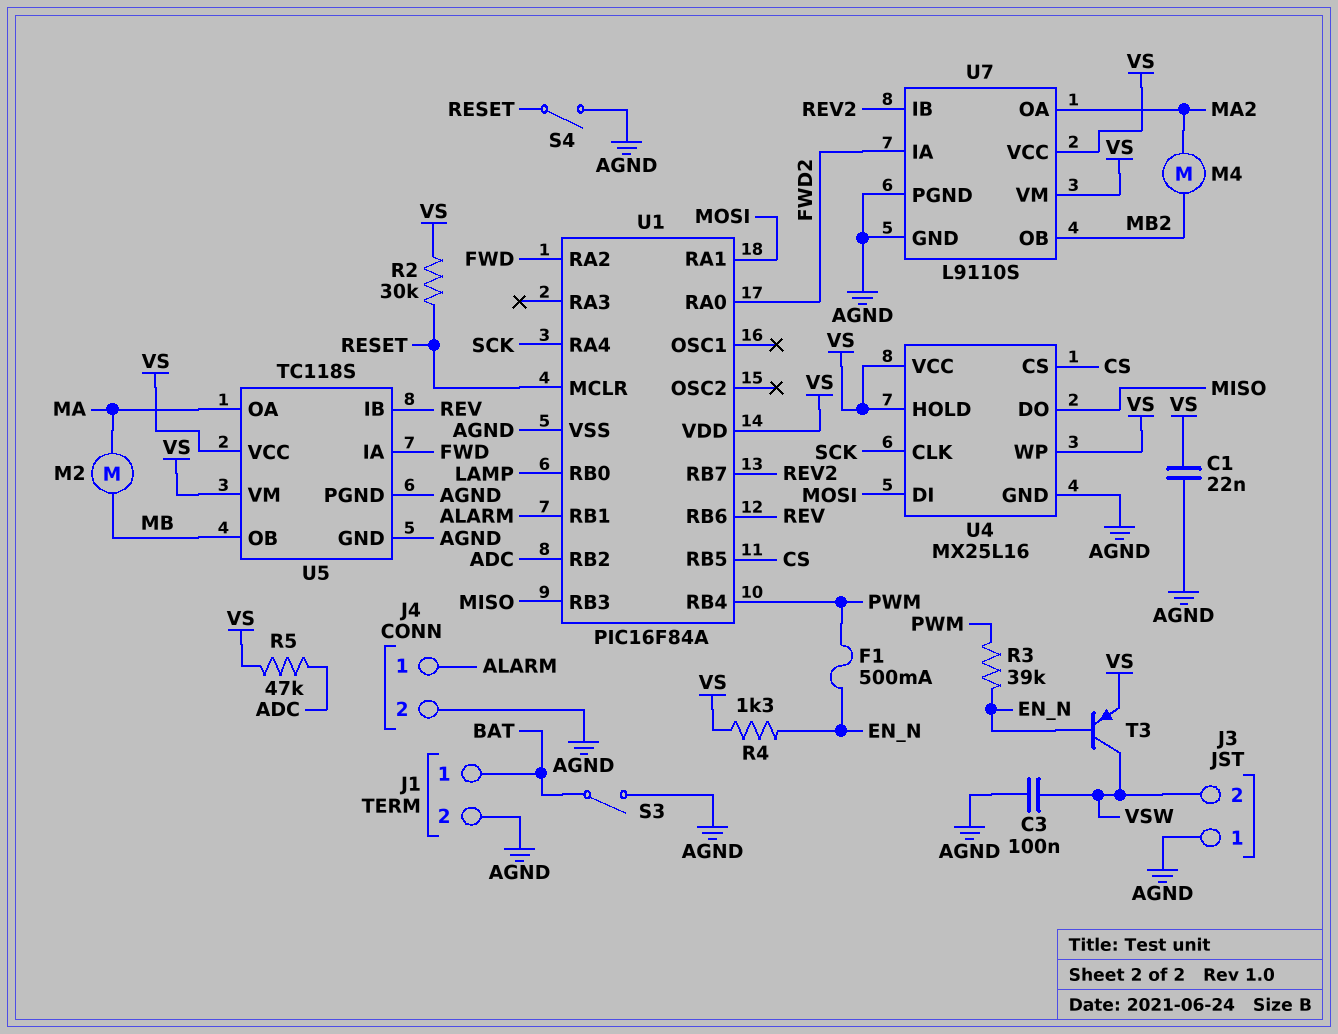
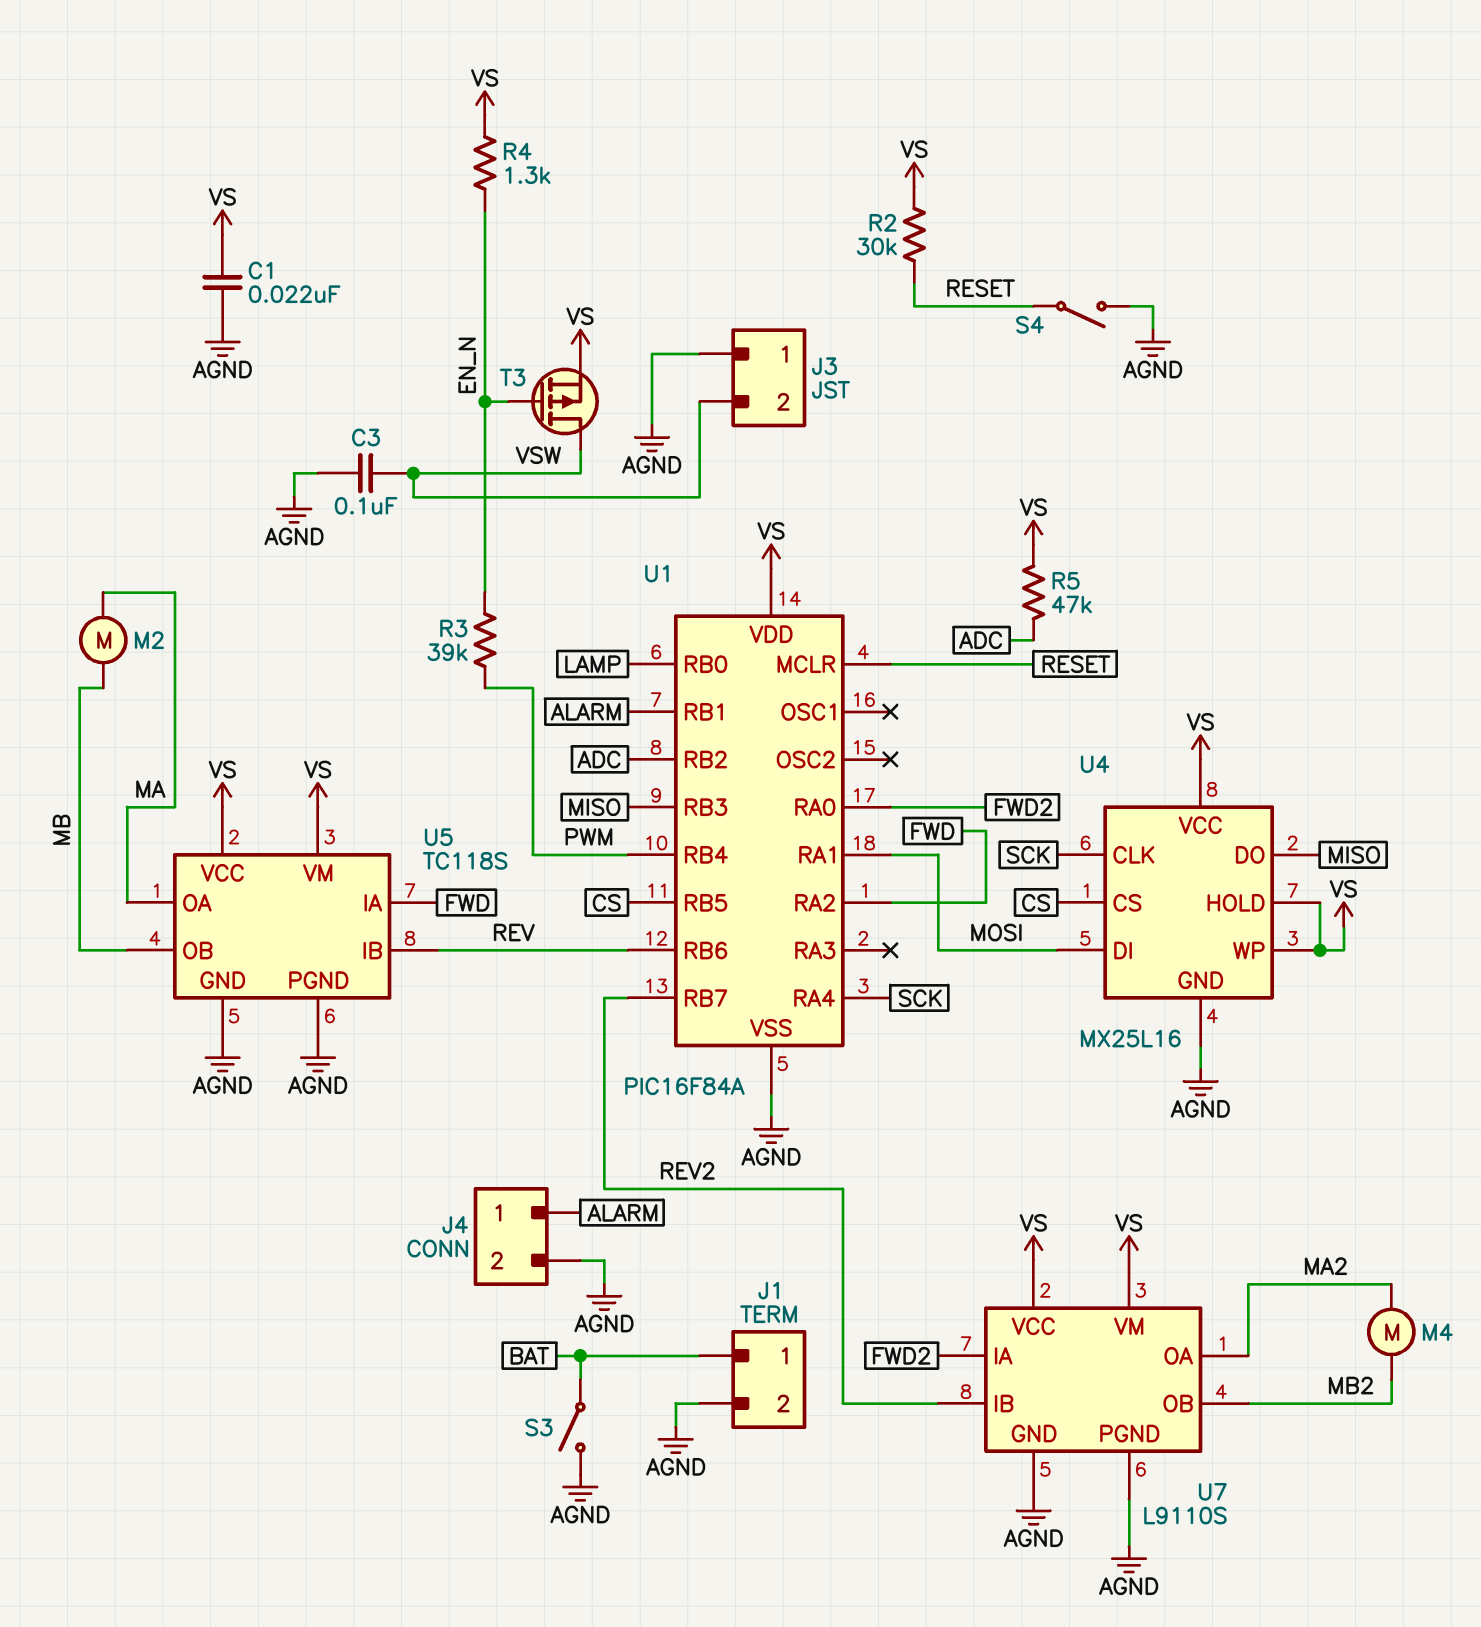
F1: 500mA (EN_N, PWM) -> none
T3: PNP (B EN_N, C VSW, E VS) -> PMOS (G EN_N, D VSW, S VS)

